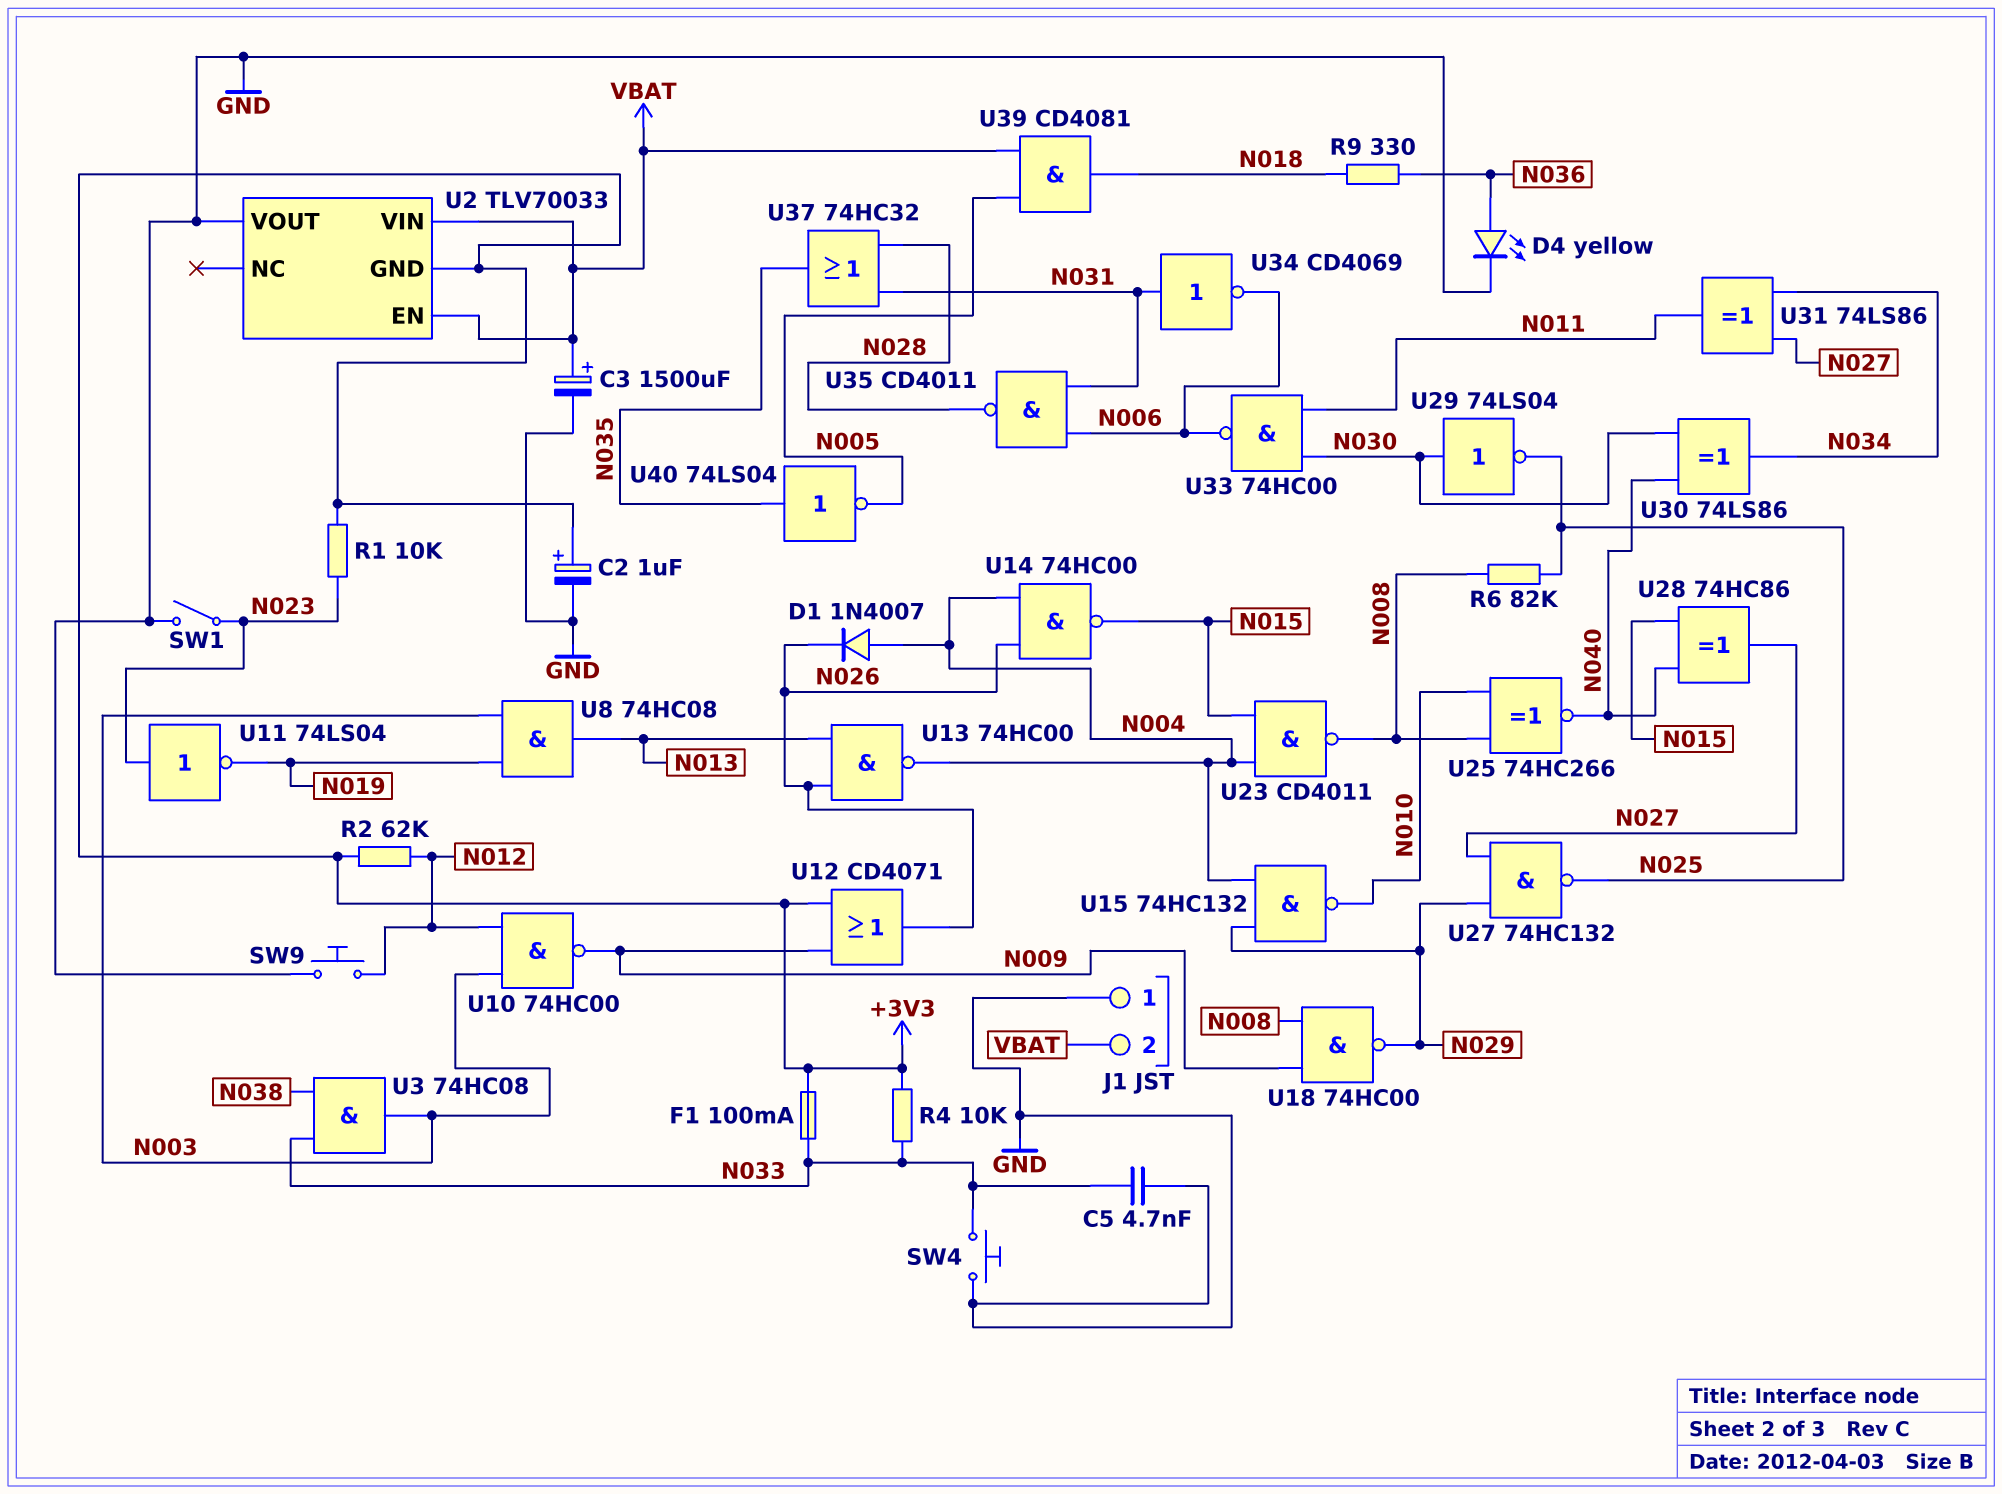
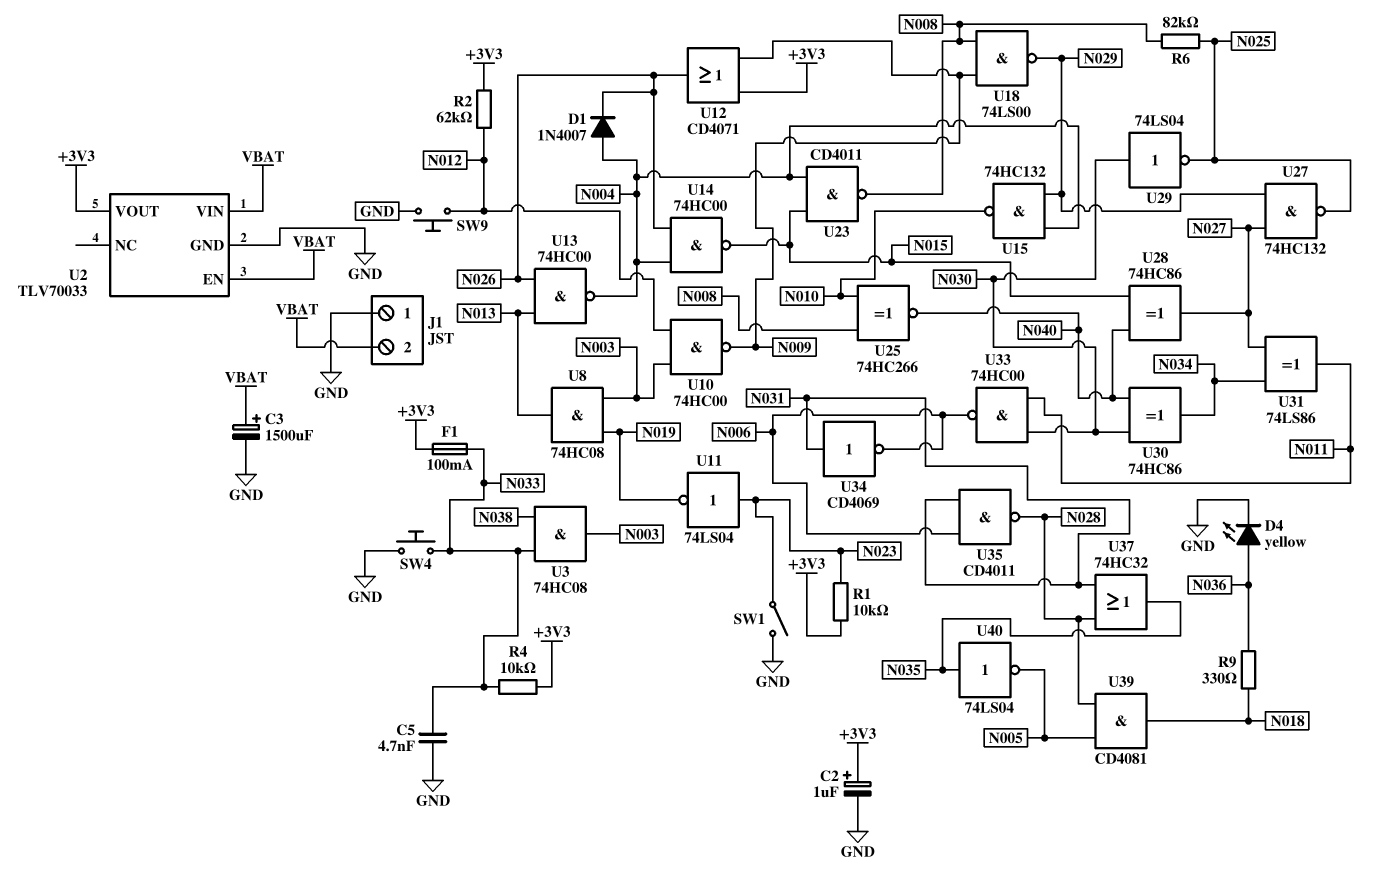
U2 pin GND: +3V3 -> GND
U2 pin VOUT: GND -> +3V3
U18: NAND 74HC00 (in N008, in N009, out N029) -> NAND 74LS00 (in N008, in N009, out N029)
U30: XOR 74LS86 (in N030, in N040, out N034) -> XOR 74HC86 (in N030, in N040, out N034)
U39: AND CD4081 (in N005, in VBAT, out N018) -> AND CD4081 (in N005, in N028, out N018)

